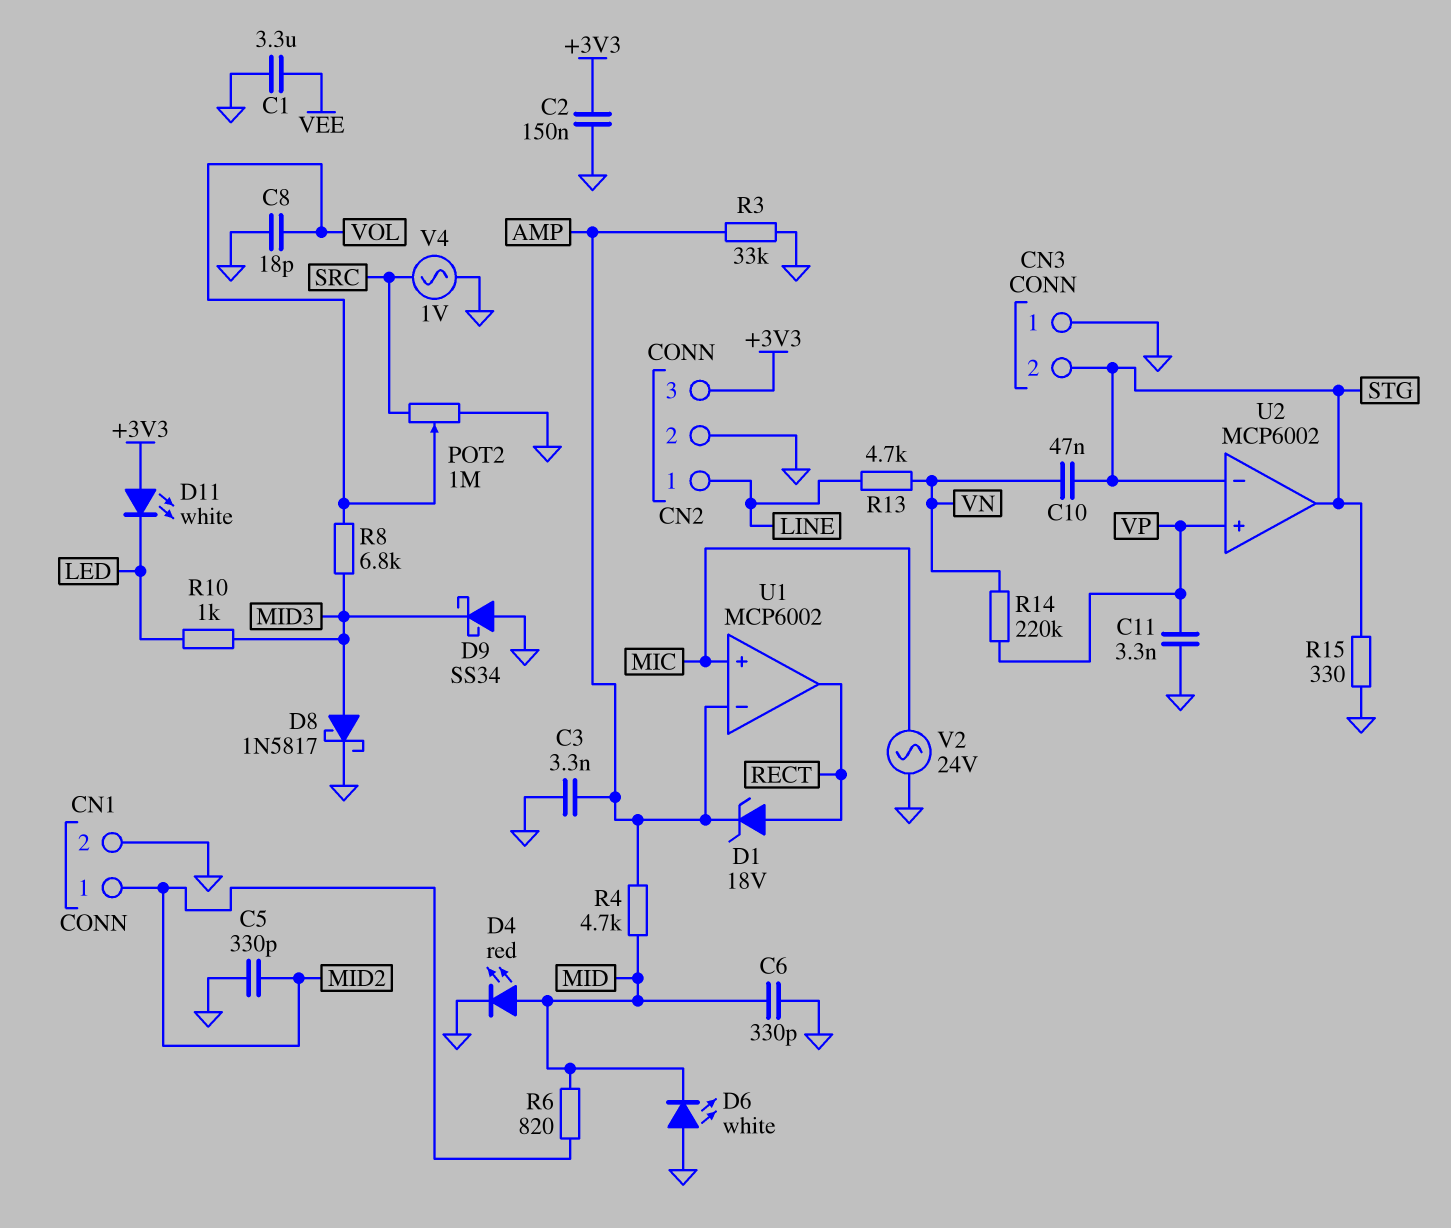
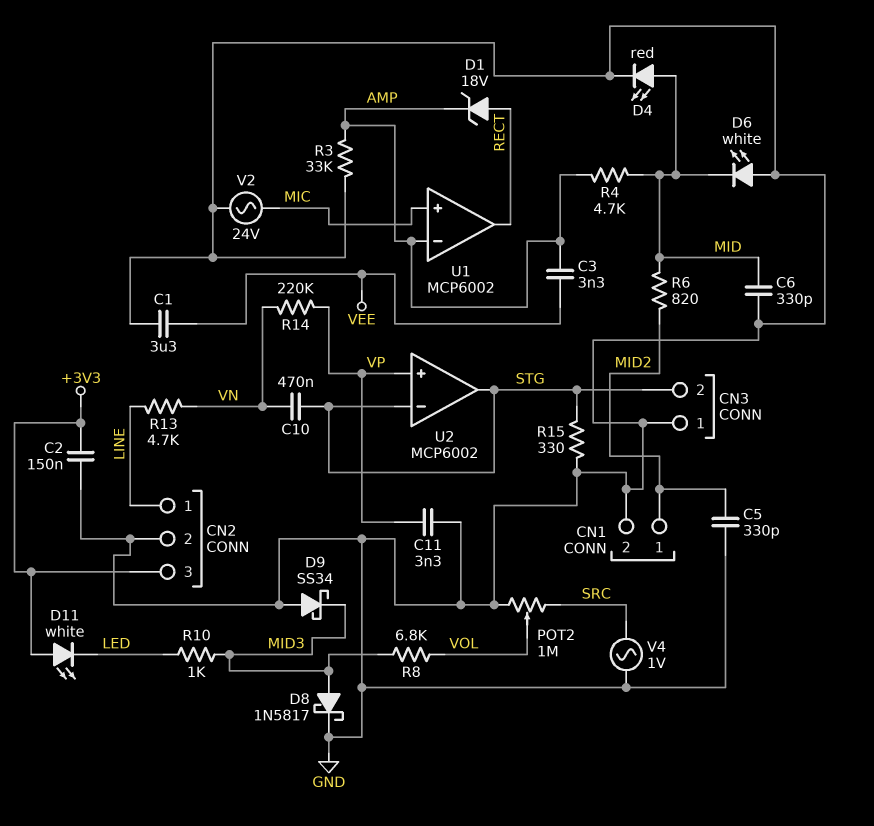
C3: 3.3nF (AMP, GND) -> 3.3nF (AMP, VEE)
C8: 18pF (GND, VOL) -> none
C10: 47nF (STG, VN) -> 470nF (STG, VN)

